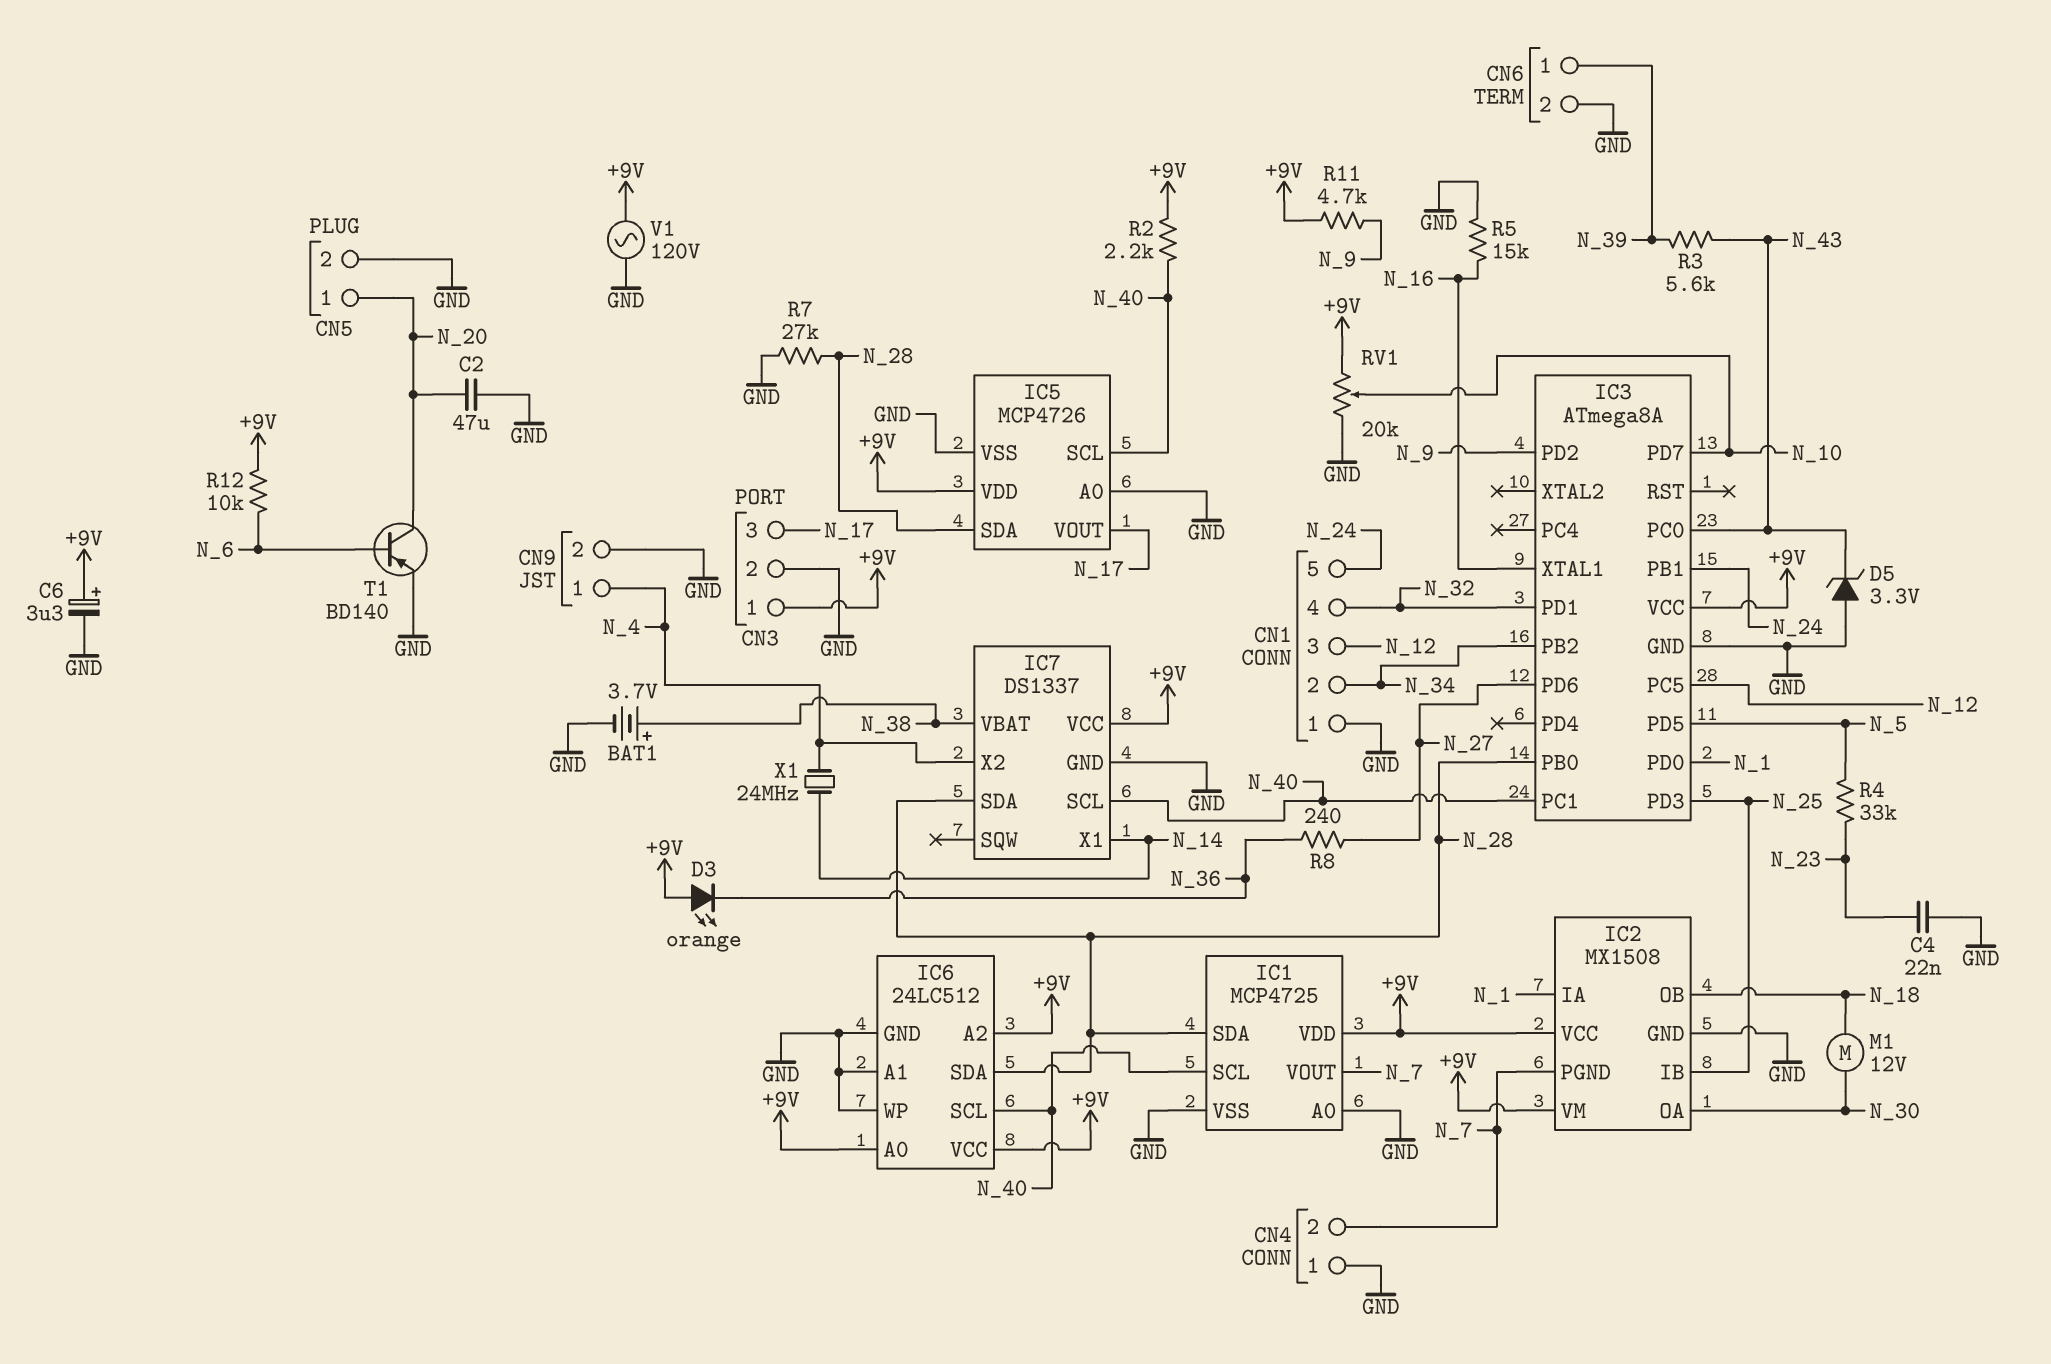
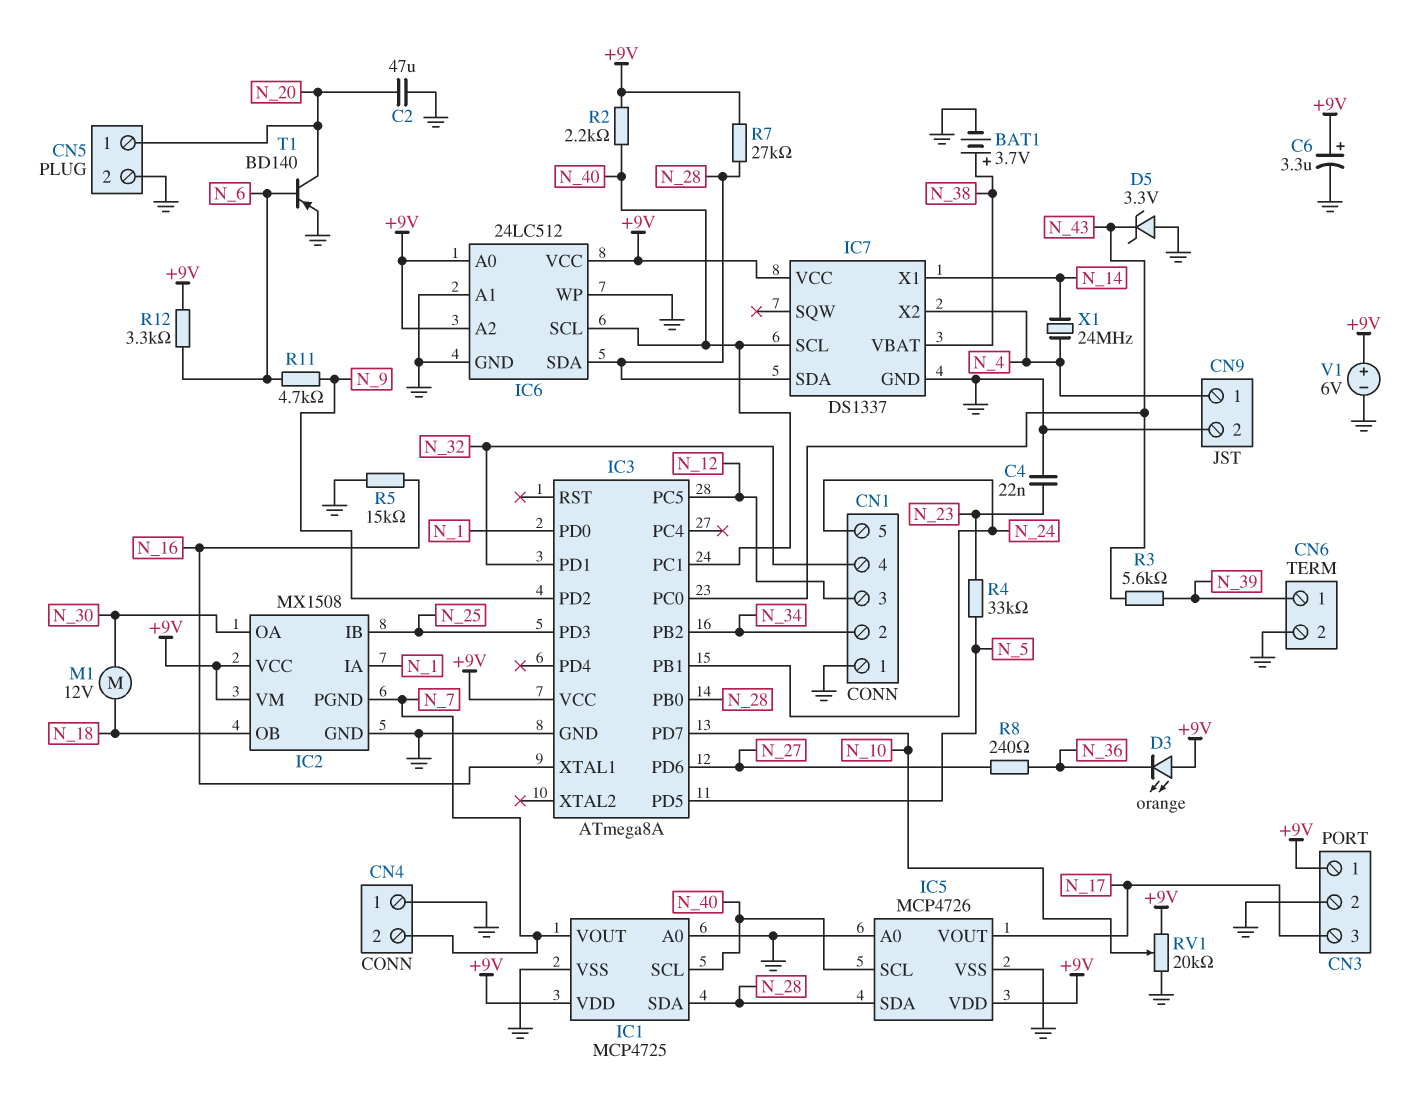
R7: 27k (GND, N_28) -> 27k (+9V, N_28)
R11: 4.7k (+9V, N_9) -> 4.7k (N_6, N_9)
R12: 10k (+9V, N_6) -> 3.3k (+9V, N_6)
V1: AC 120V (+9V, GND) -> 6V (plus +9V, minus GND)

